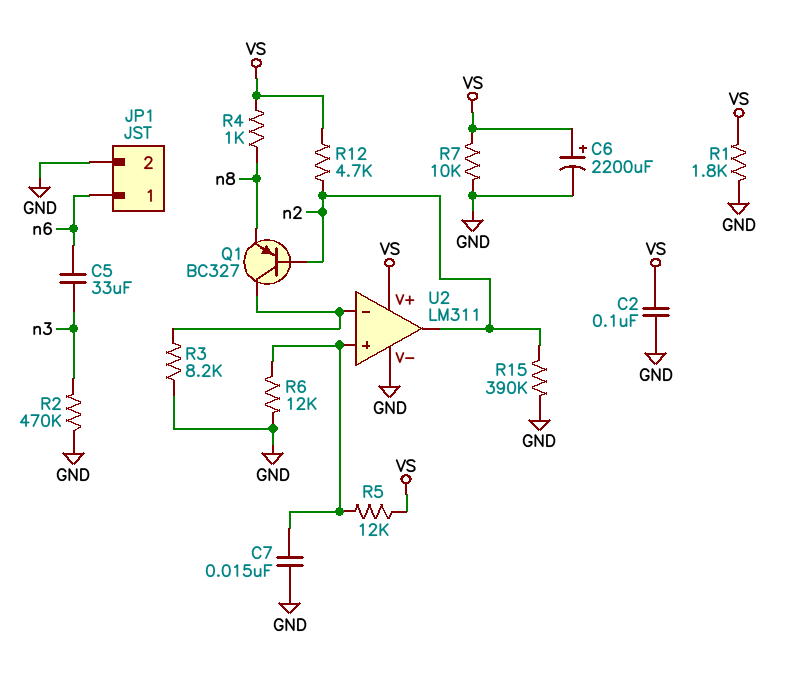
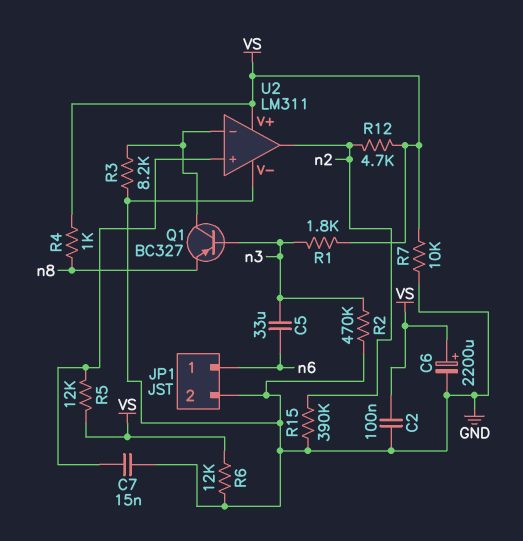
Q1: PNP BC327 (B n2, C U2/in-, E n8) -> PNP BC327 (B n3, C U2/in-, E n8)
R1: 1.8k (GND, VS) -> 1.8k (VS, n3)
R6: 12k (GND, U2/in+) -> 12k (GND, VS)

